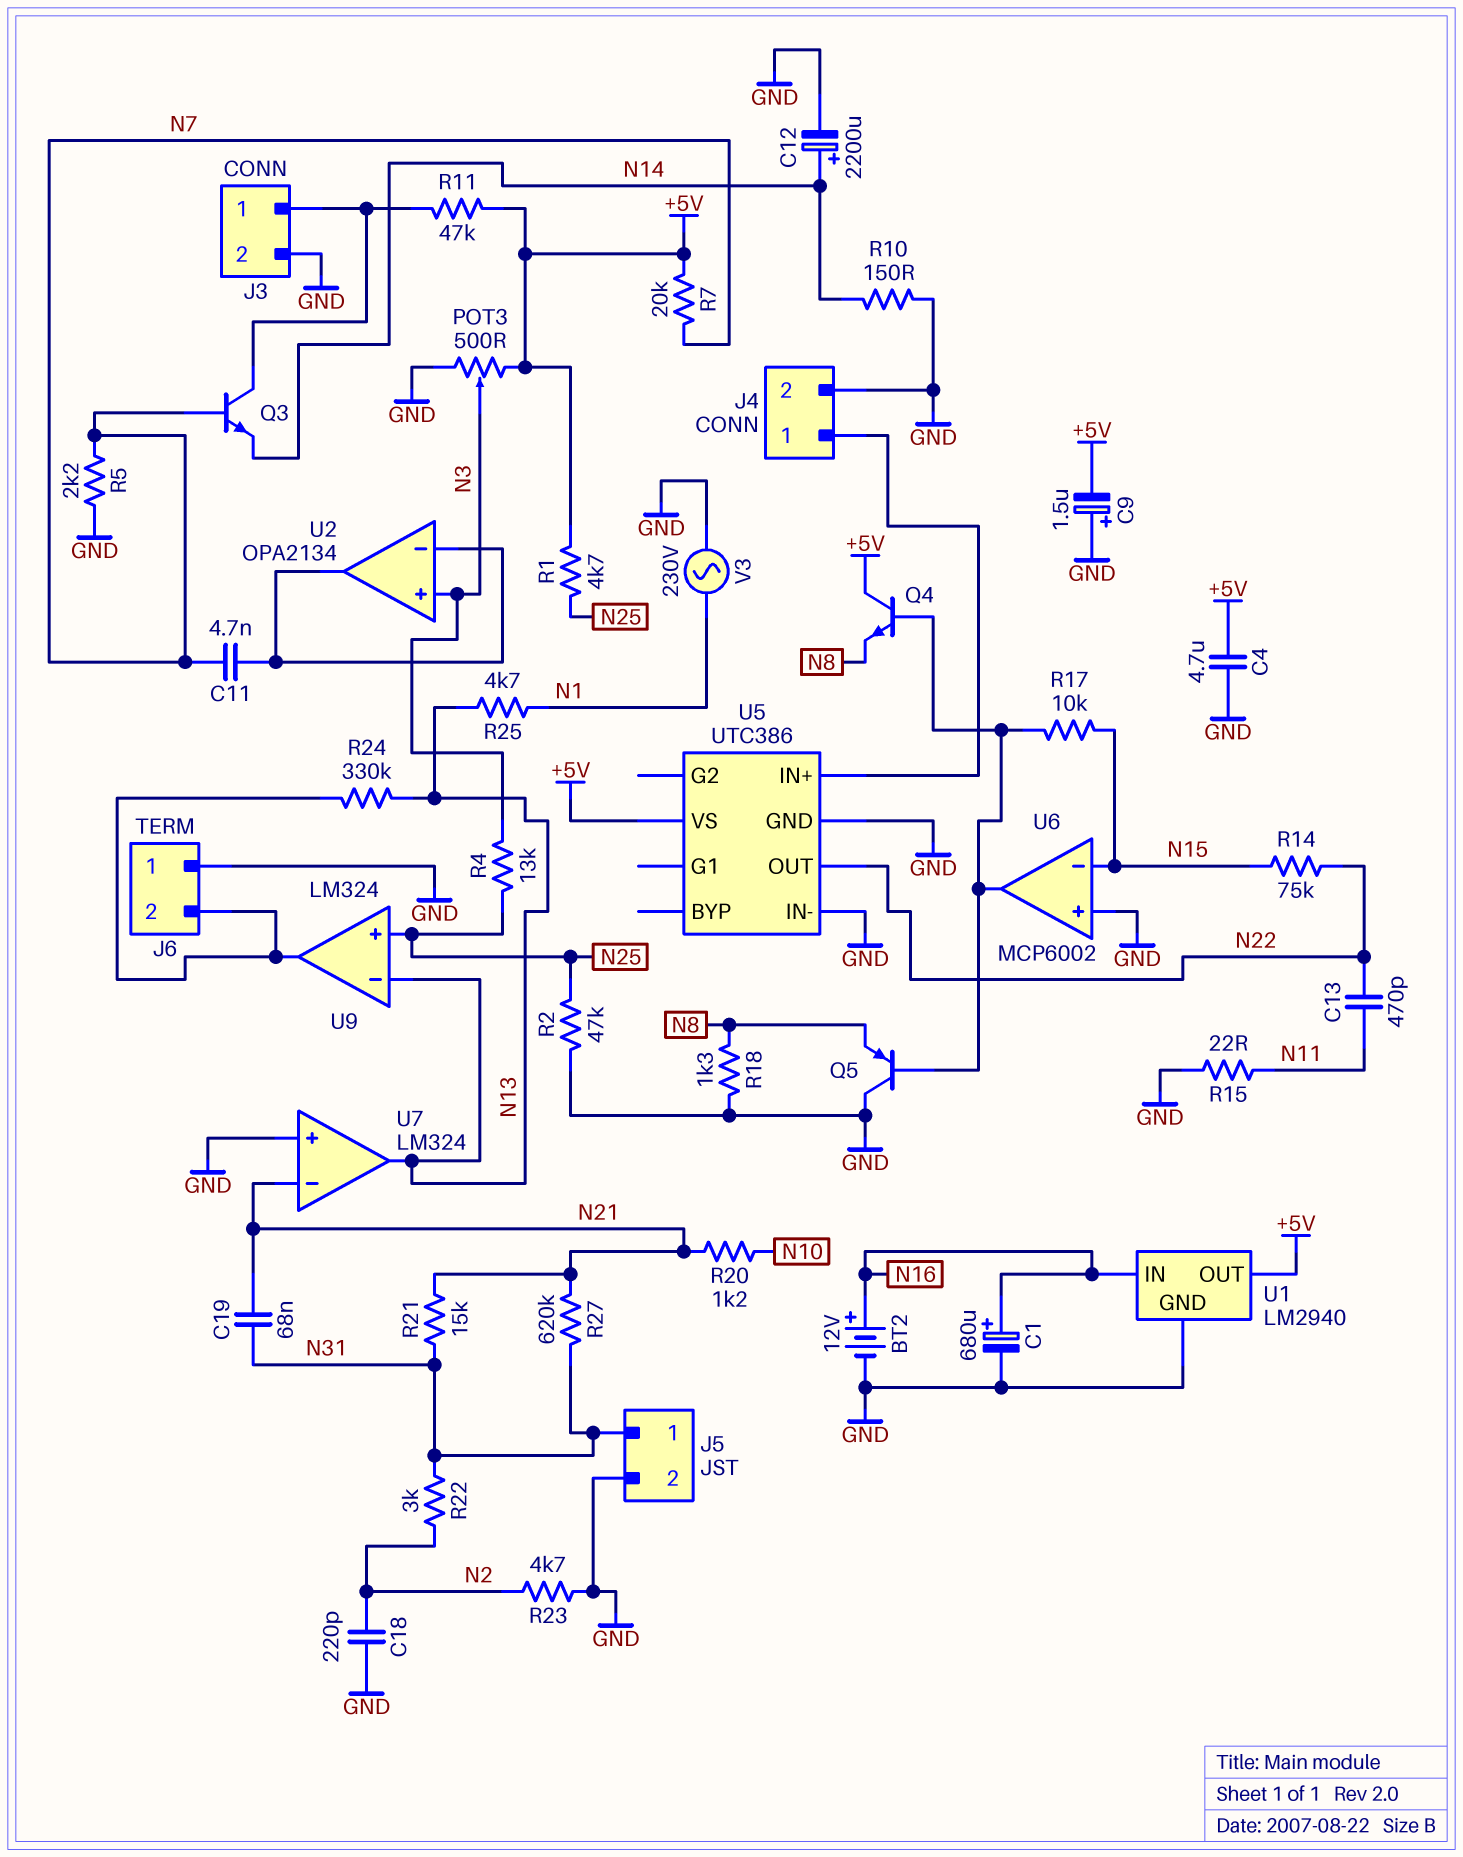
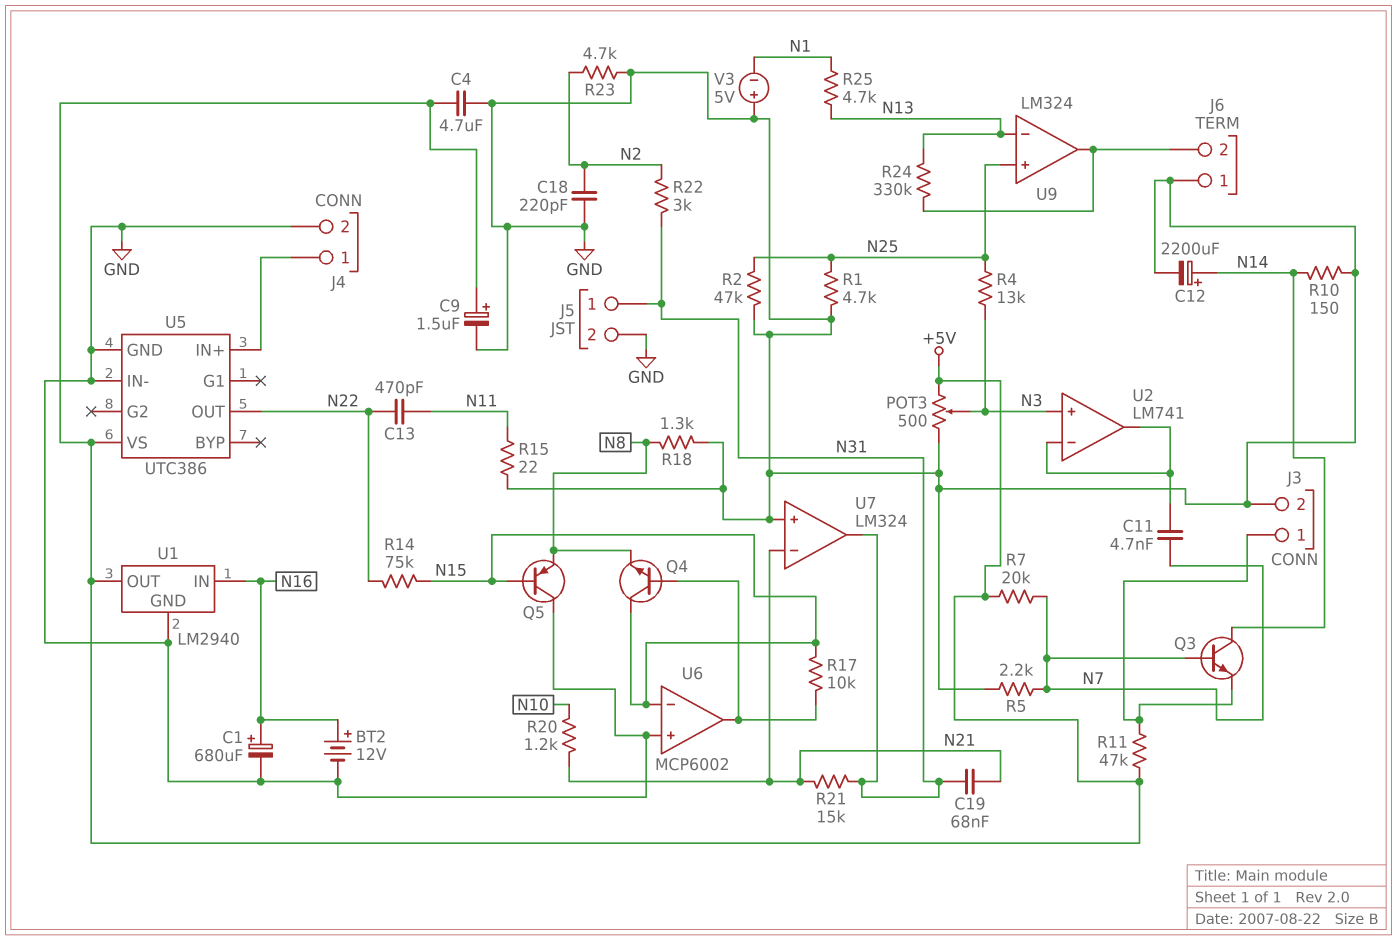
C9: 1.5uF (plus GND, minus +5V) -> 1.5uF (plus +5V, minus GND)
Q3: NPN (B N7, C J3/1, E N14) -> NPN (B N7, C N14, E J3/1)
Q4: NPN (B U6/out, C +5V, E N8) -> NPN (B U6/out, C N15, E N8)
Q5: PNP (B U6/out, C GND, E N8) -> PNP (B N15, C GND, E N8)
R1: 4.7k (+5V, N25) -> 4.7k (GND, N25)
R27: 620k (N21, N31) -> none
U2: OPA2134 -> LM741
U7 pin out: N13 -> N31
V3: AC 230V (GND, N1) -> 5V (plus GND, minus N1)

